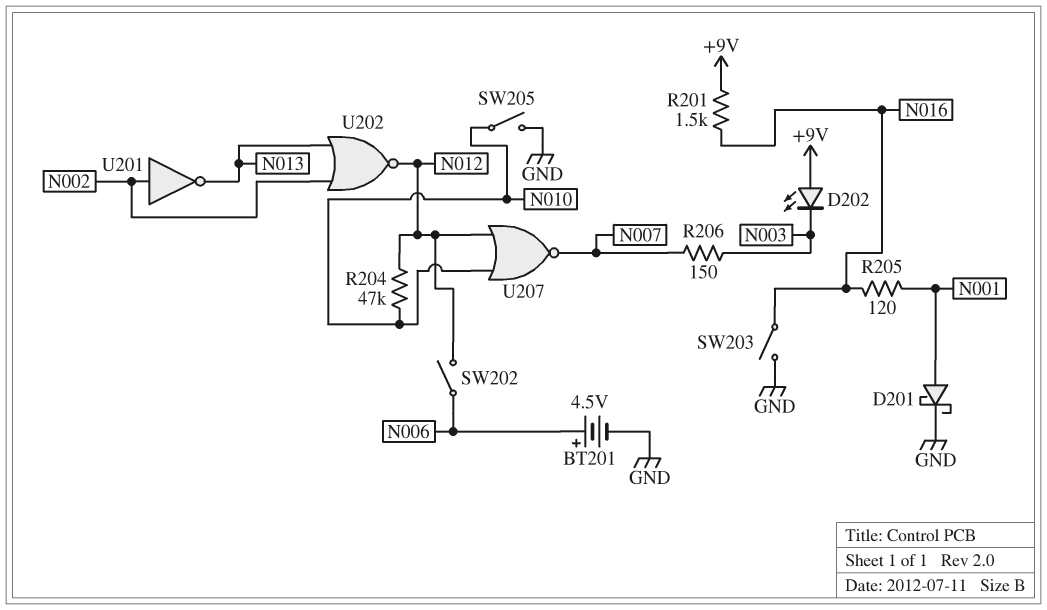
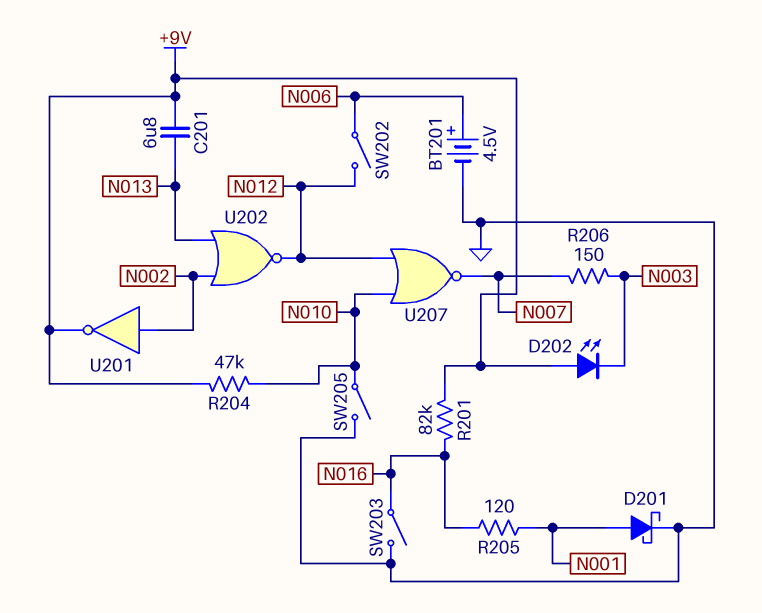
C201: none -> 6.8uF (+9V, N013)
R201: 1.5k (+9V, N016) -> 82k (+9V, N016)
R204: 47k (N010, N012) -> 47k (+9V, N010)
U201: NOT (in N002, out N013) -> NOT (in N002, out +9V)

